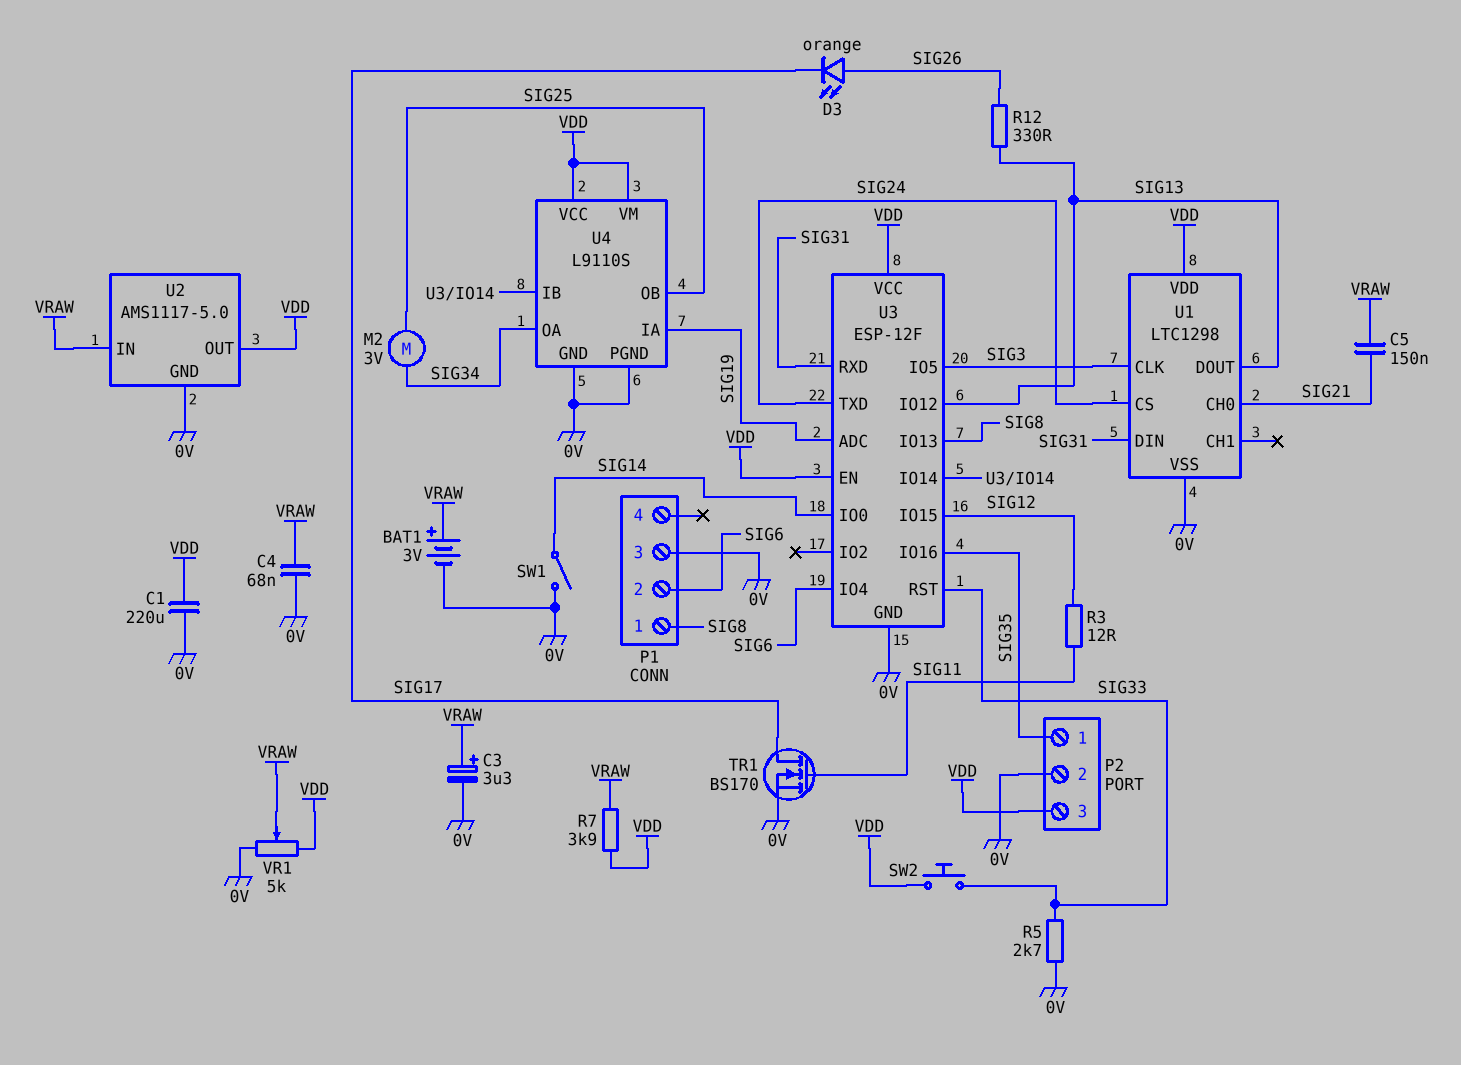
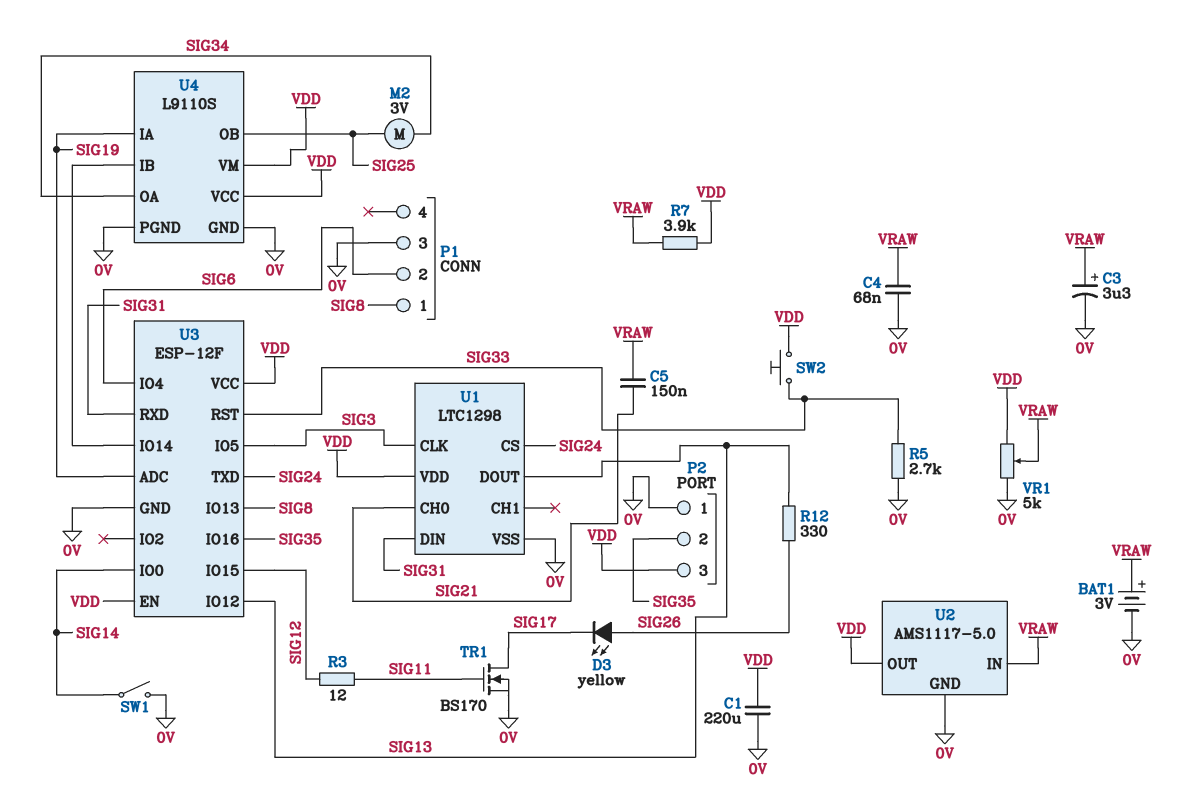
D3: LED orange (A SIG26, K SIG17) -> LED yellow (A SIG26, K SIG17)
P2 pin 1: SIG35 -> 0V
P2 pin 2: 0V -> SIG35

